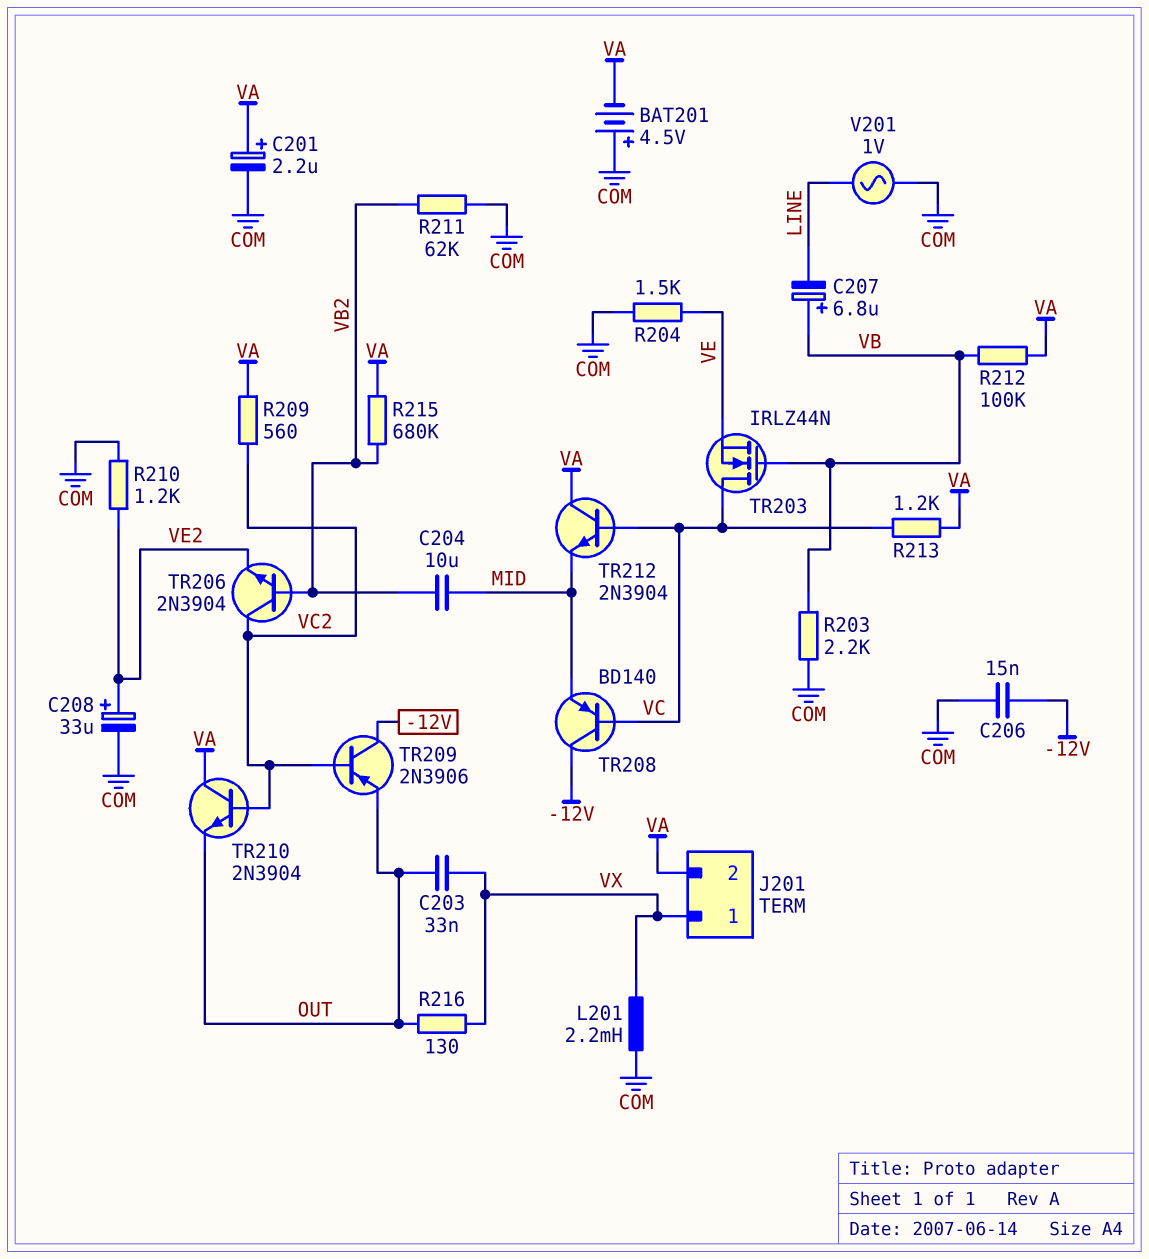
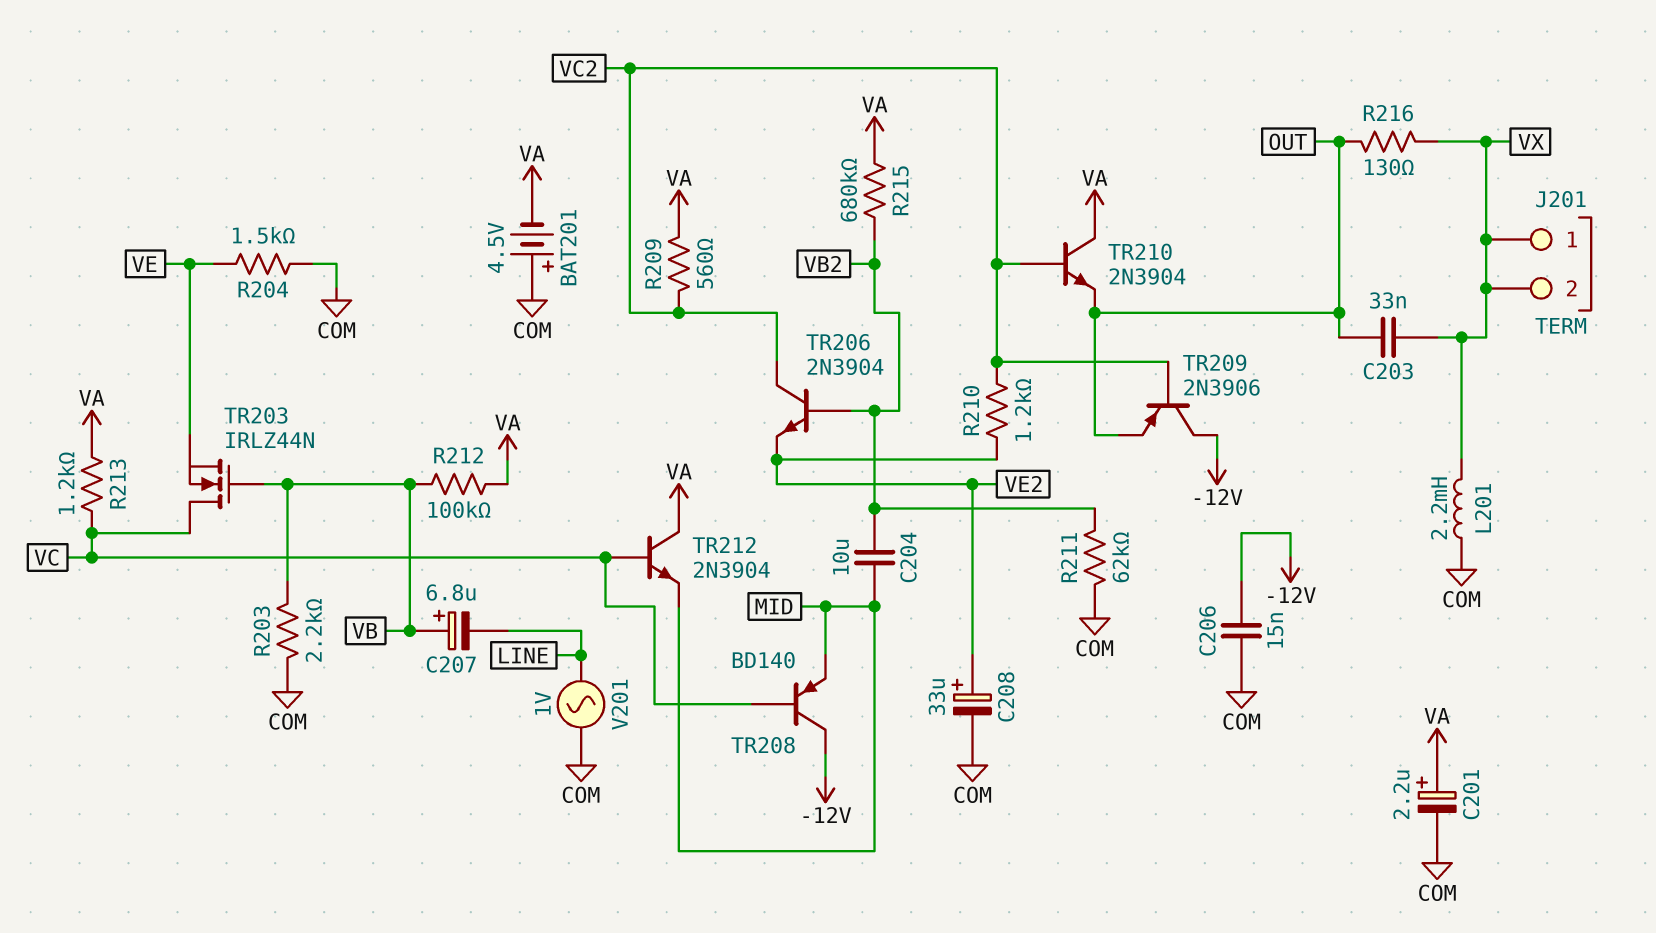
J201 pin 2: VA -> VX
R210: 1.2k (COM, VE2) -> 1.2k (VC2, VE2)

